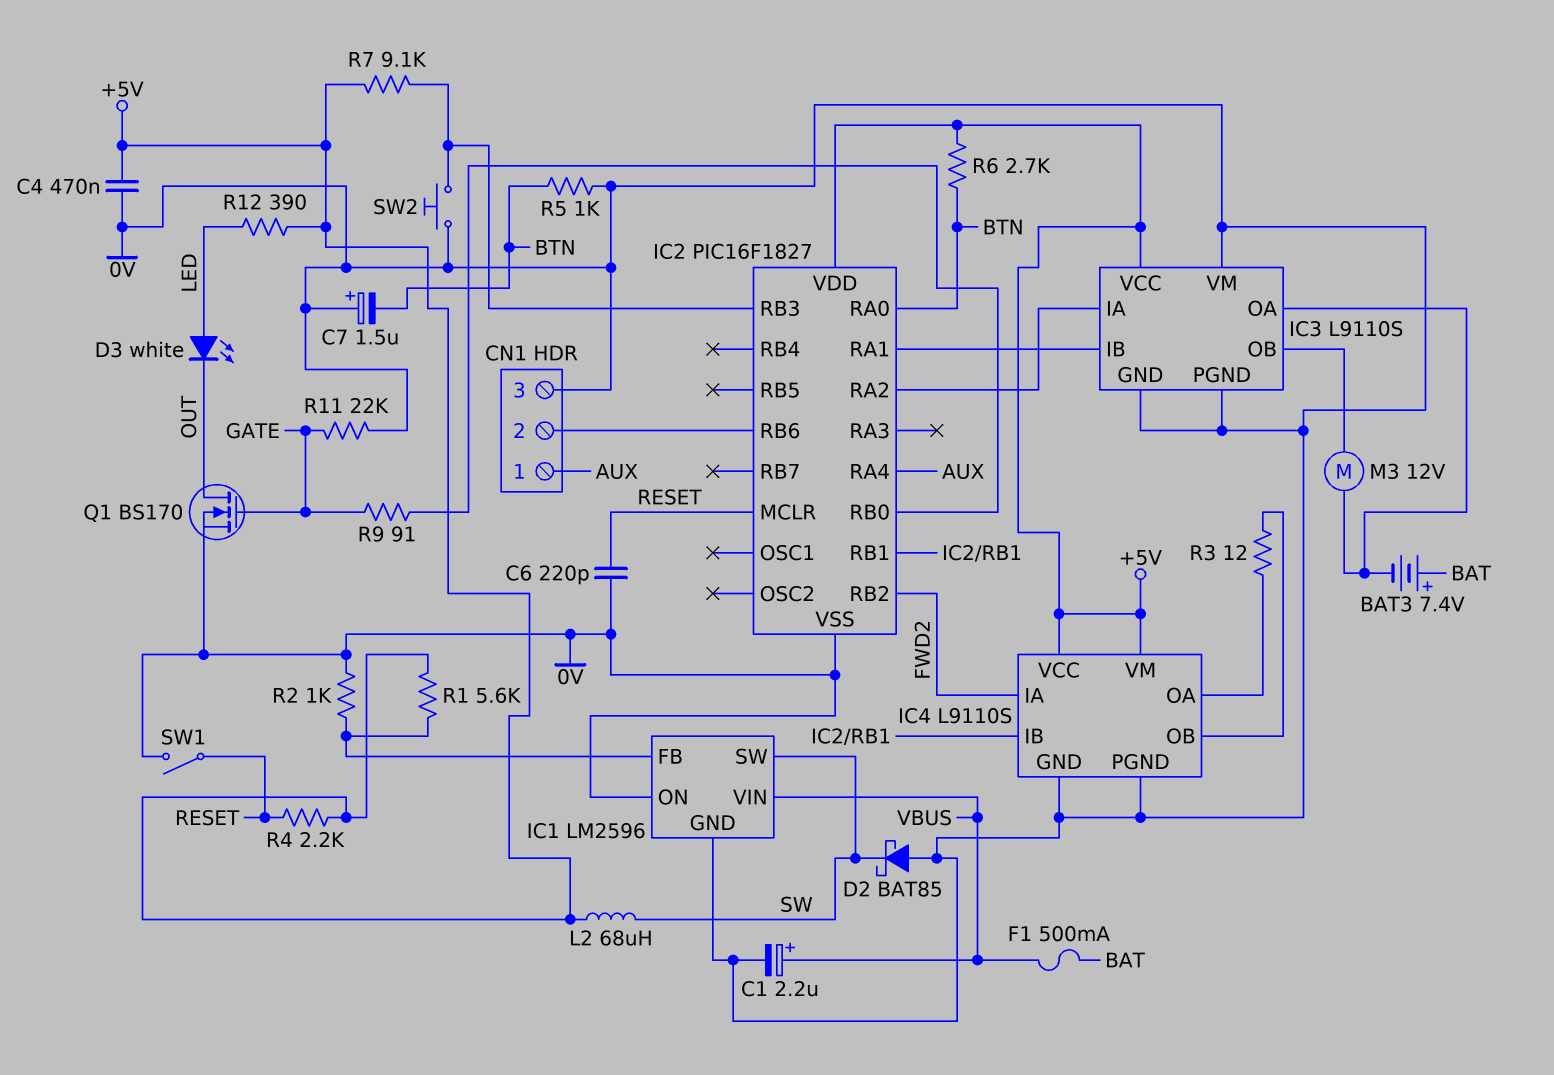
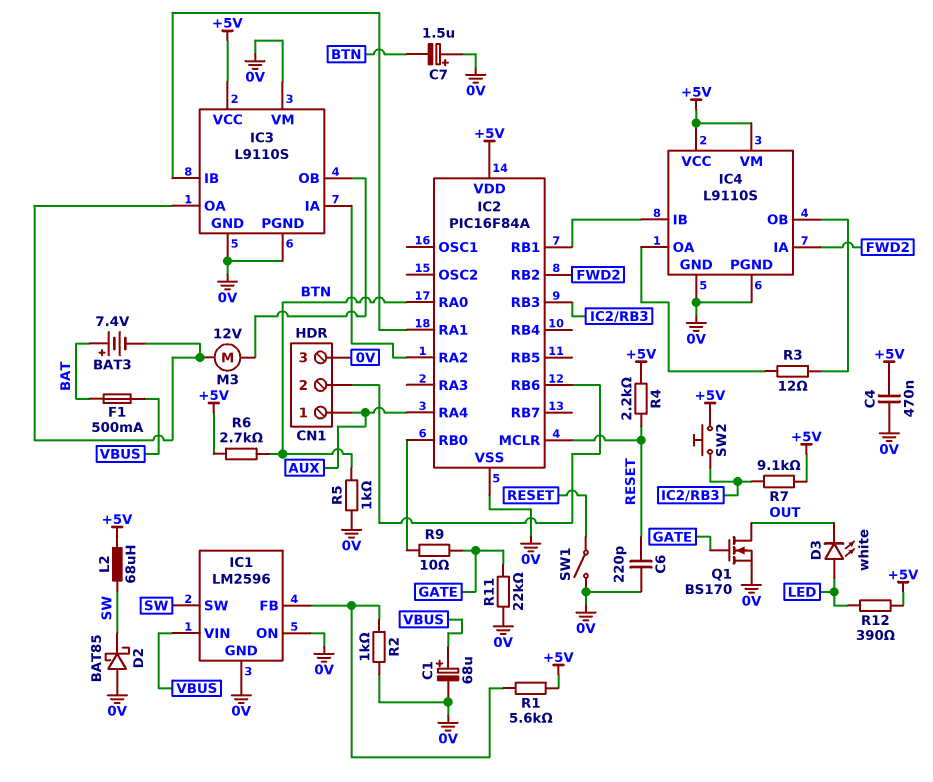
C1: 2.2uF (plus VBUS, minus 0V) -> 68uF (plus VBUS, minus 0V)
IC2: PIC16F1827 -> PIC16F84A
R9: 91 (GATE, IC2/RB0) -> 10 (GATE, IC2/RB0)
SW2: button (0V, IC2/RB3) -> button (+5V, IC2/RB3)

